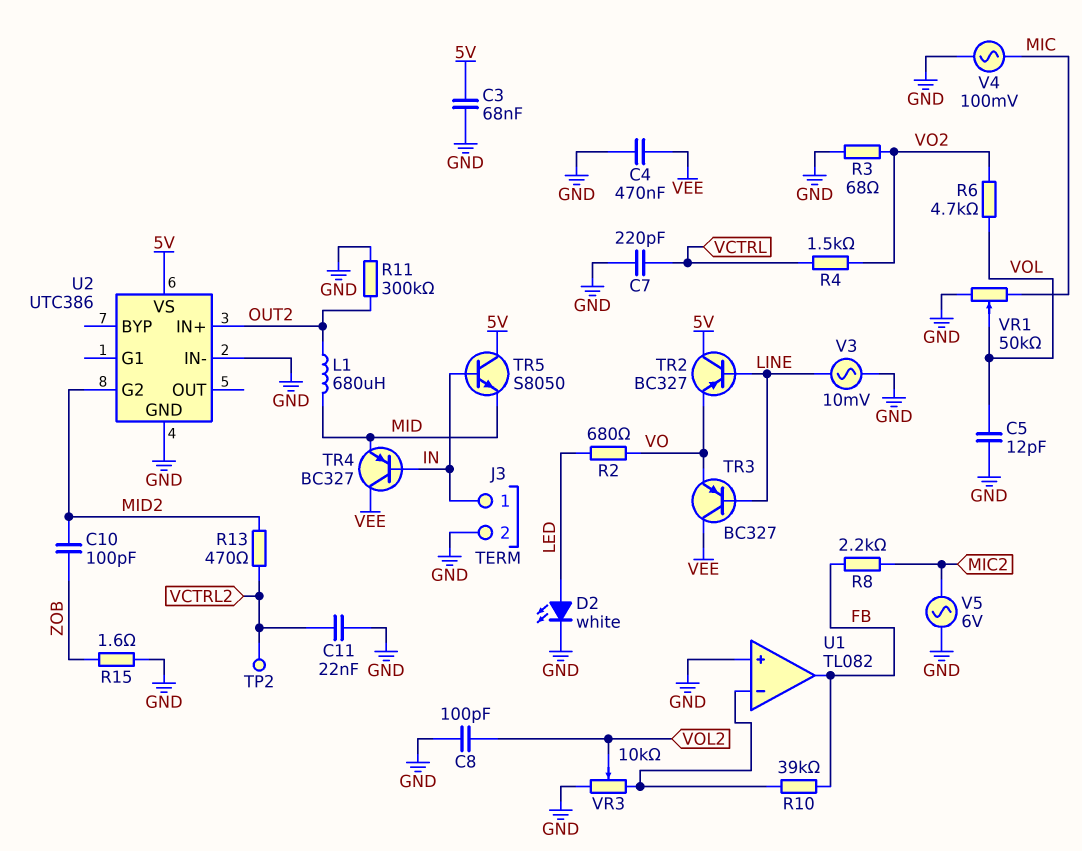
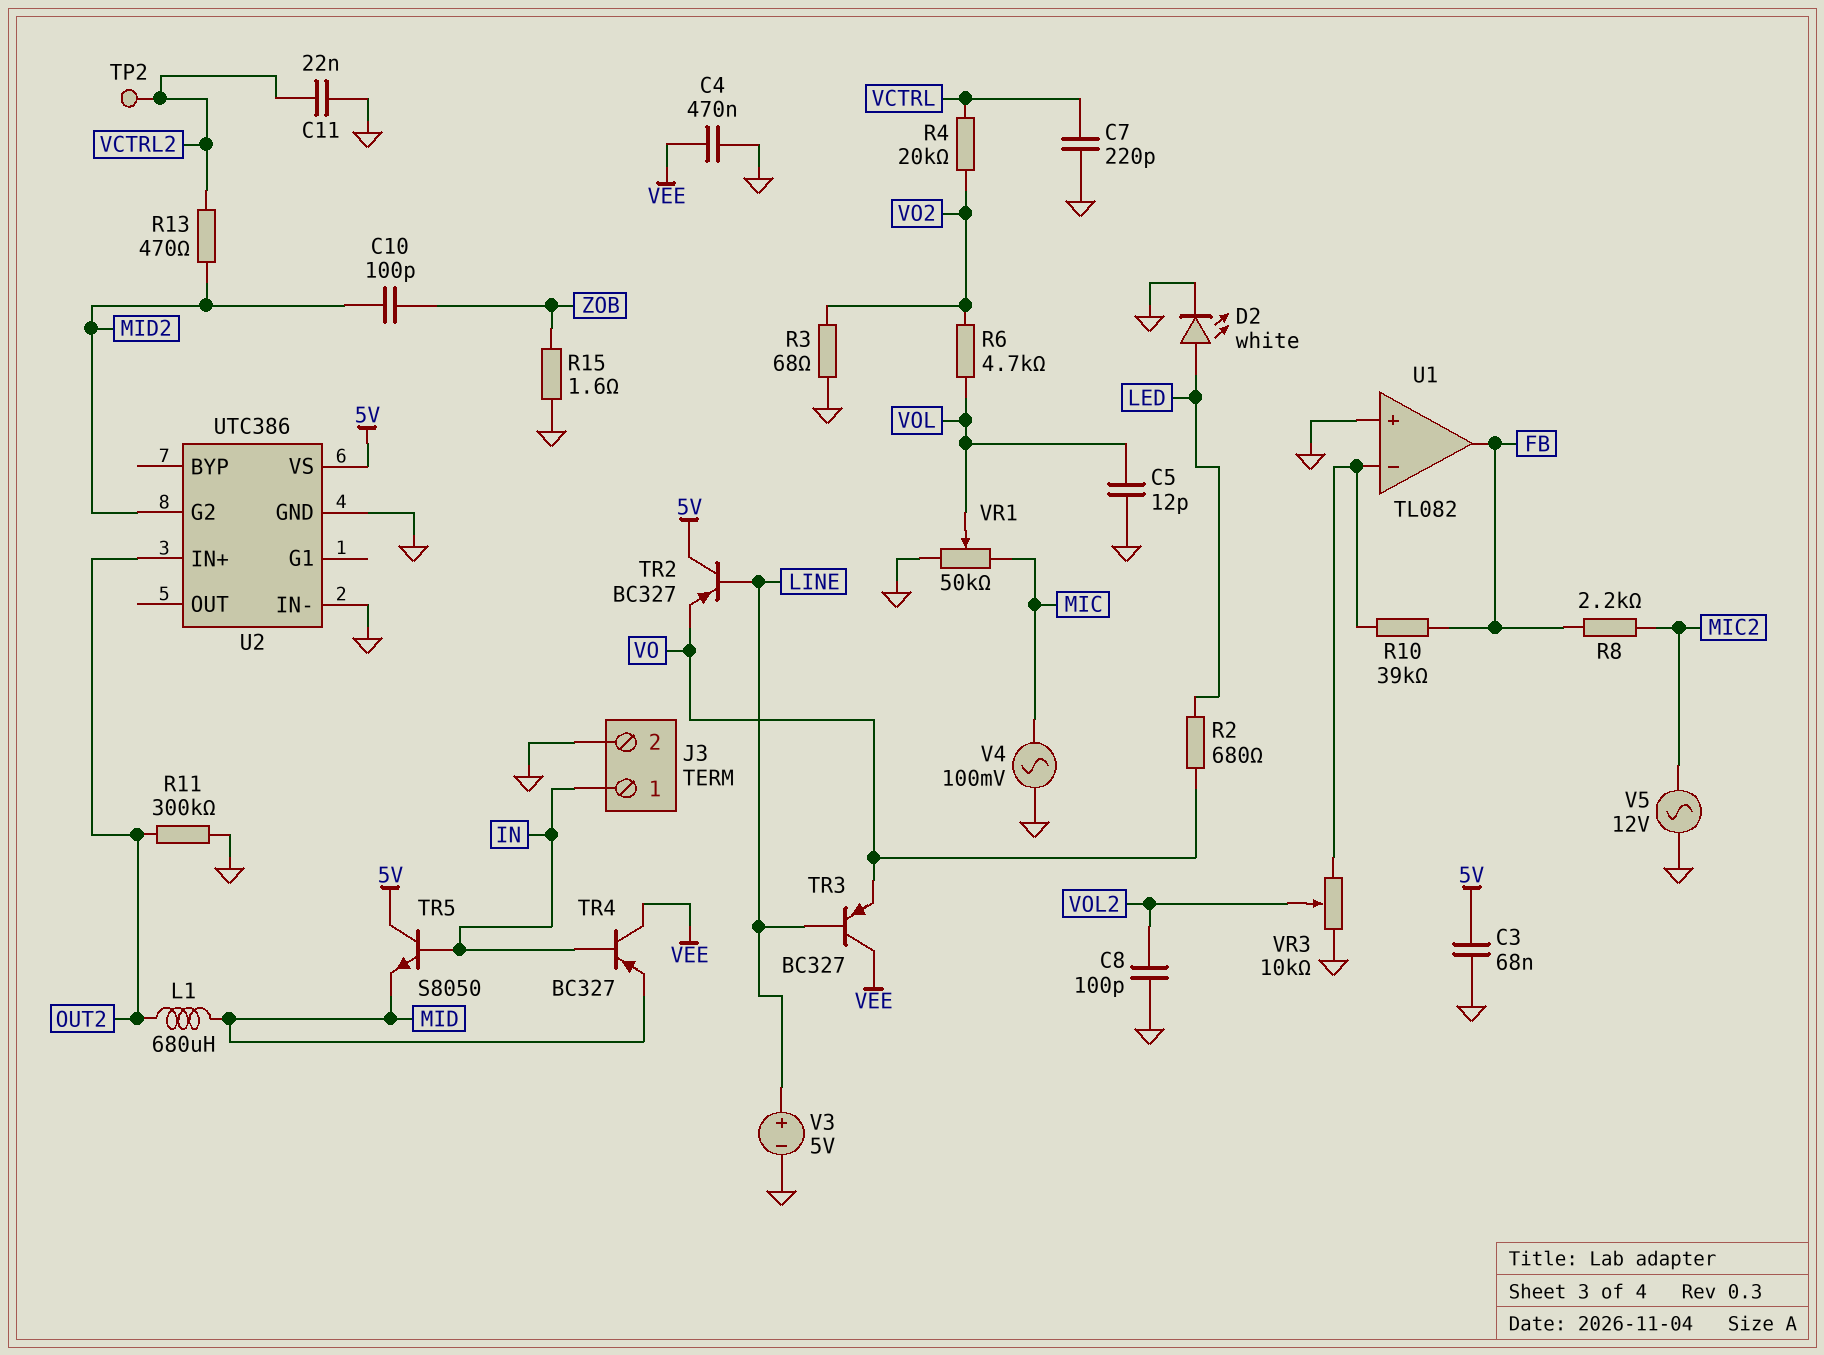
R4: 1.5k (VCTRL, VO2) -> 20k (VCTRL, VO2)
V3: AC 10mV (GND, LINE) -> 5V (plus LINE, minus GND)
V5: AC 6V (GND, MIC2) -> AC 12V (GND, MIC2)

